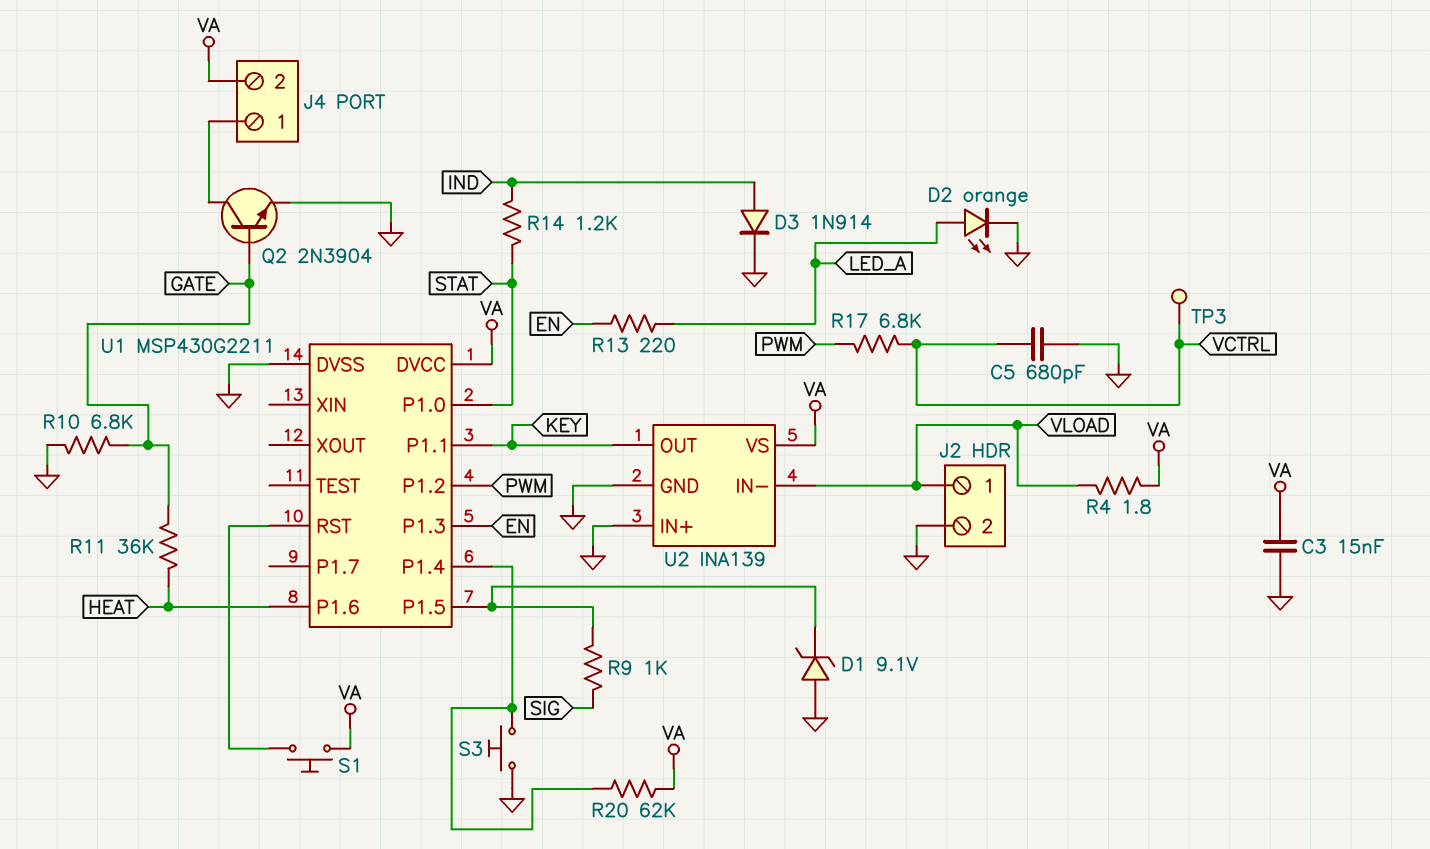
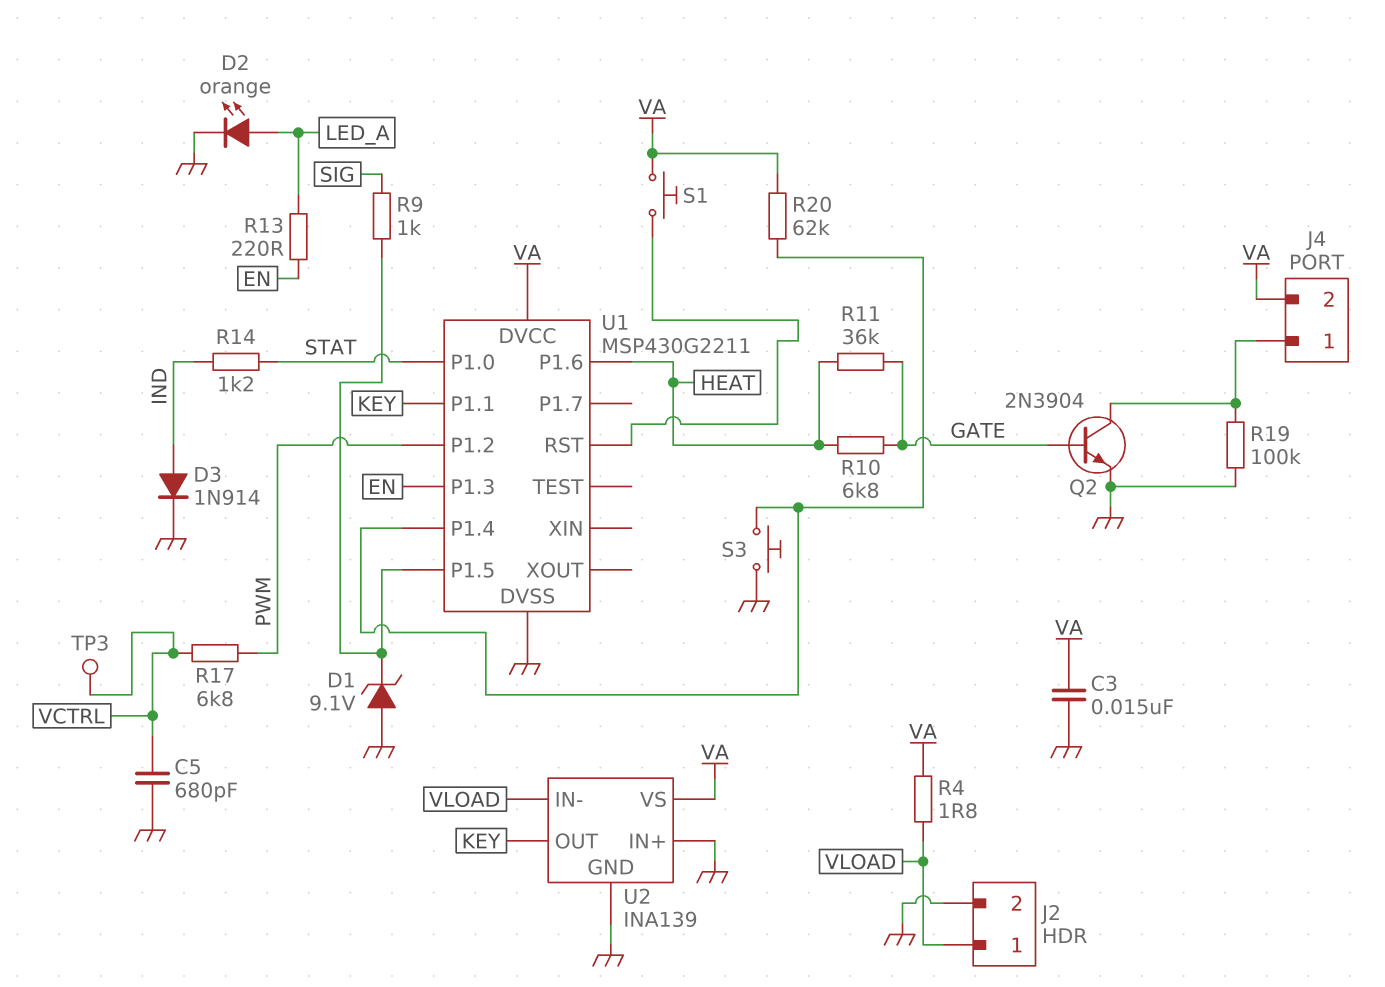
R10: 6.8k (GATE, GND) -> 6.8k (GATE, HEAT)
R19: none -> 100k (GND, J4/1)

